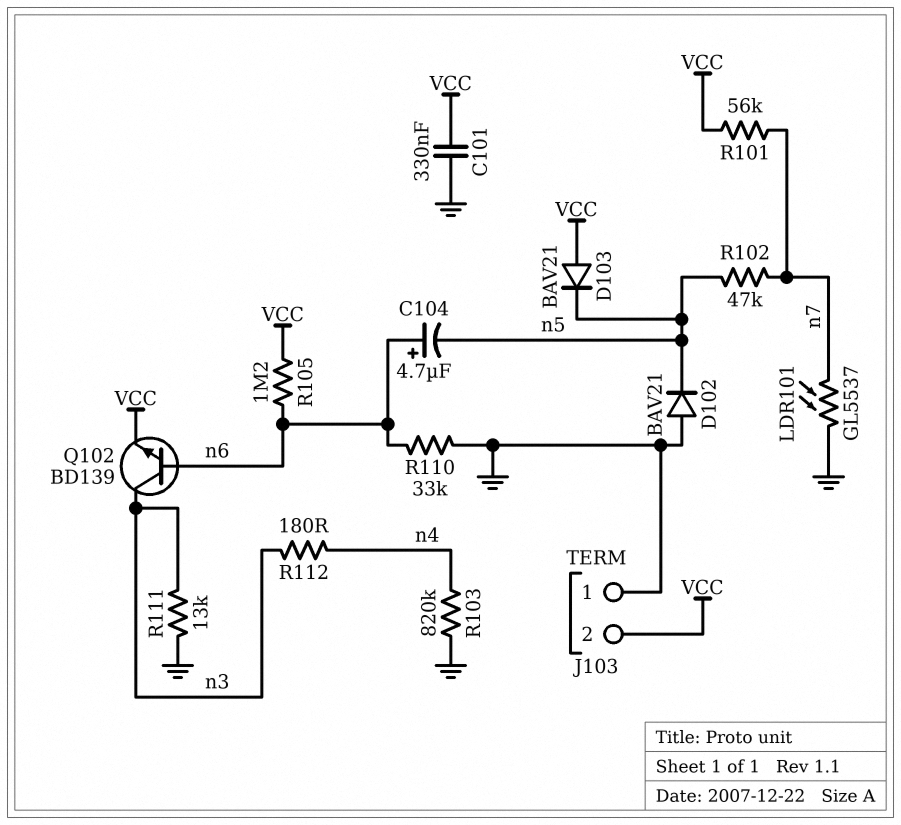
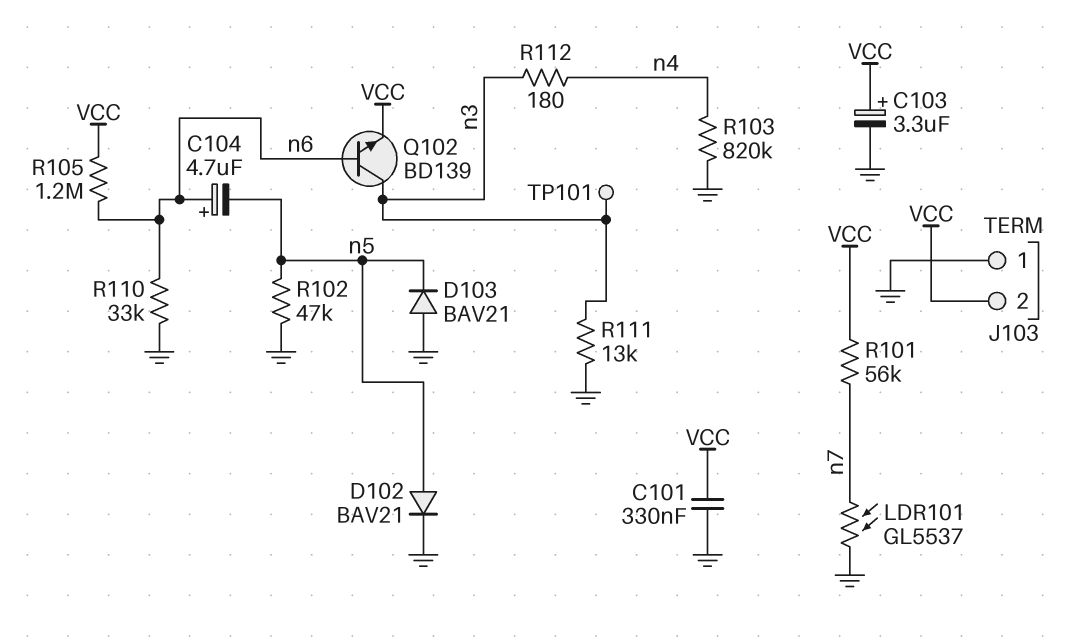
C103: none -> 3.3uF (plus VCC, minus GND)
D102: diode BAV21 (A GND, K n5) -> diode BAV21 (A n5, K GND)
D103: diode BAV21 (A VCC, K n5) -> diode BAV21 (A GND, K n5)
R102: 47k (n5, n7) -> 47k (GND, n5)
TP101: none -> test point (n3)

